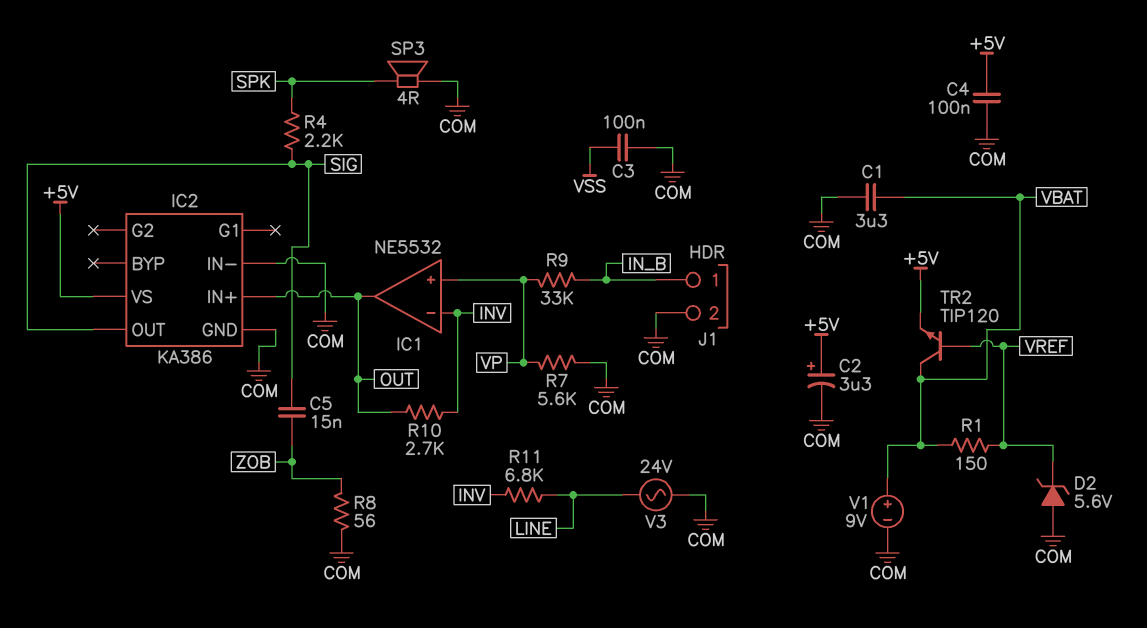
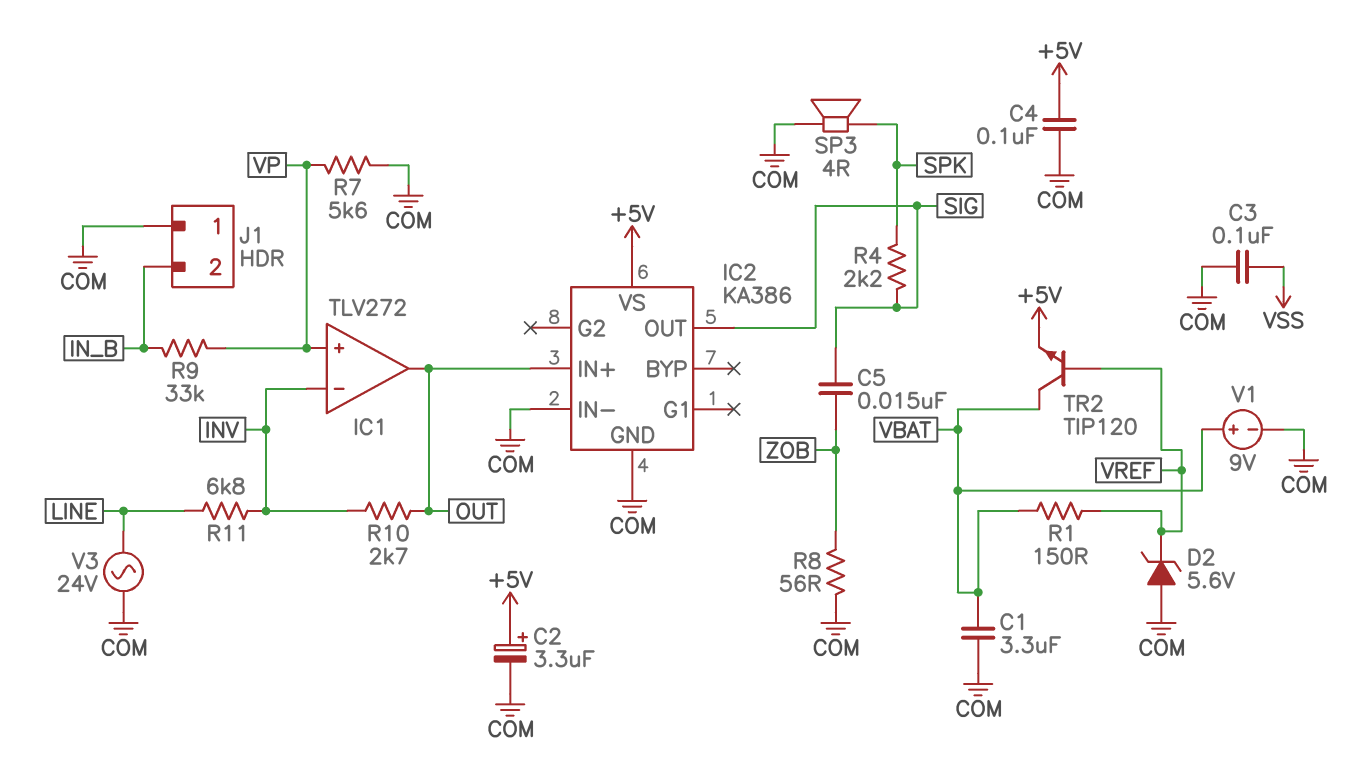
IC1: NE5532 -> TLV272
J1 pin 1: IN_B -> COM
J1 pin 2: COM -> IN_B

